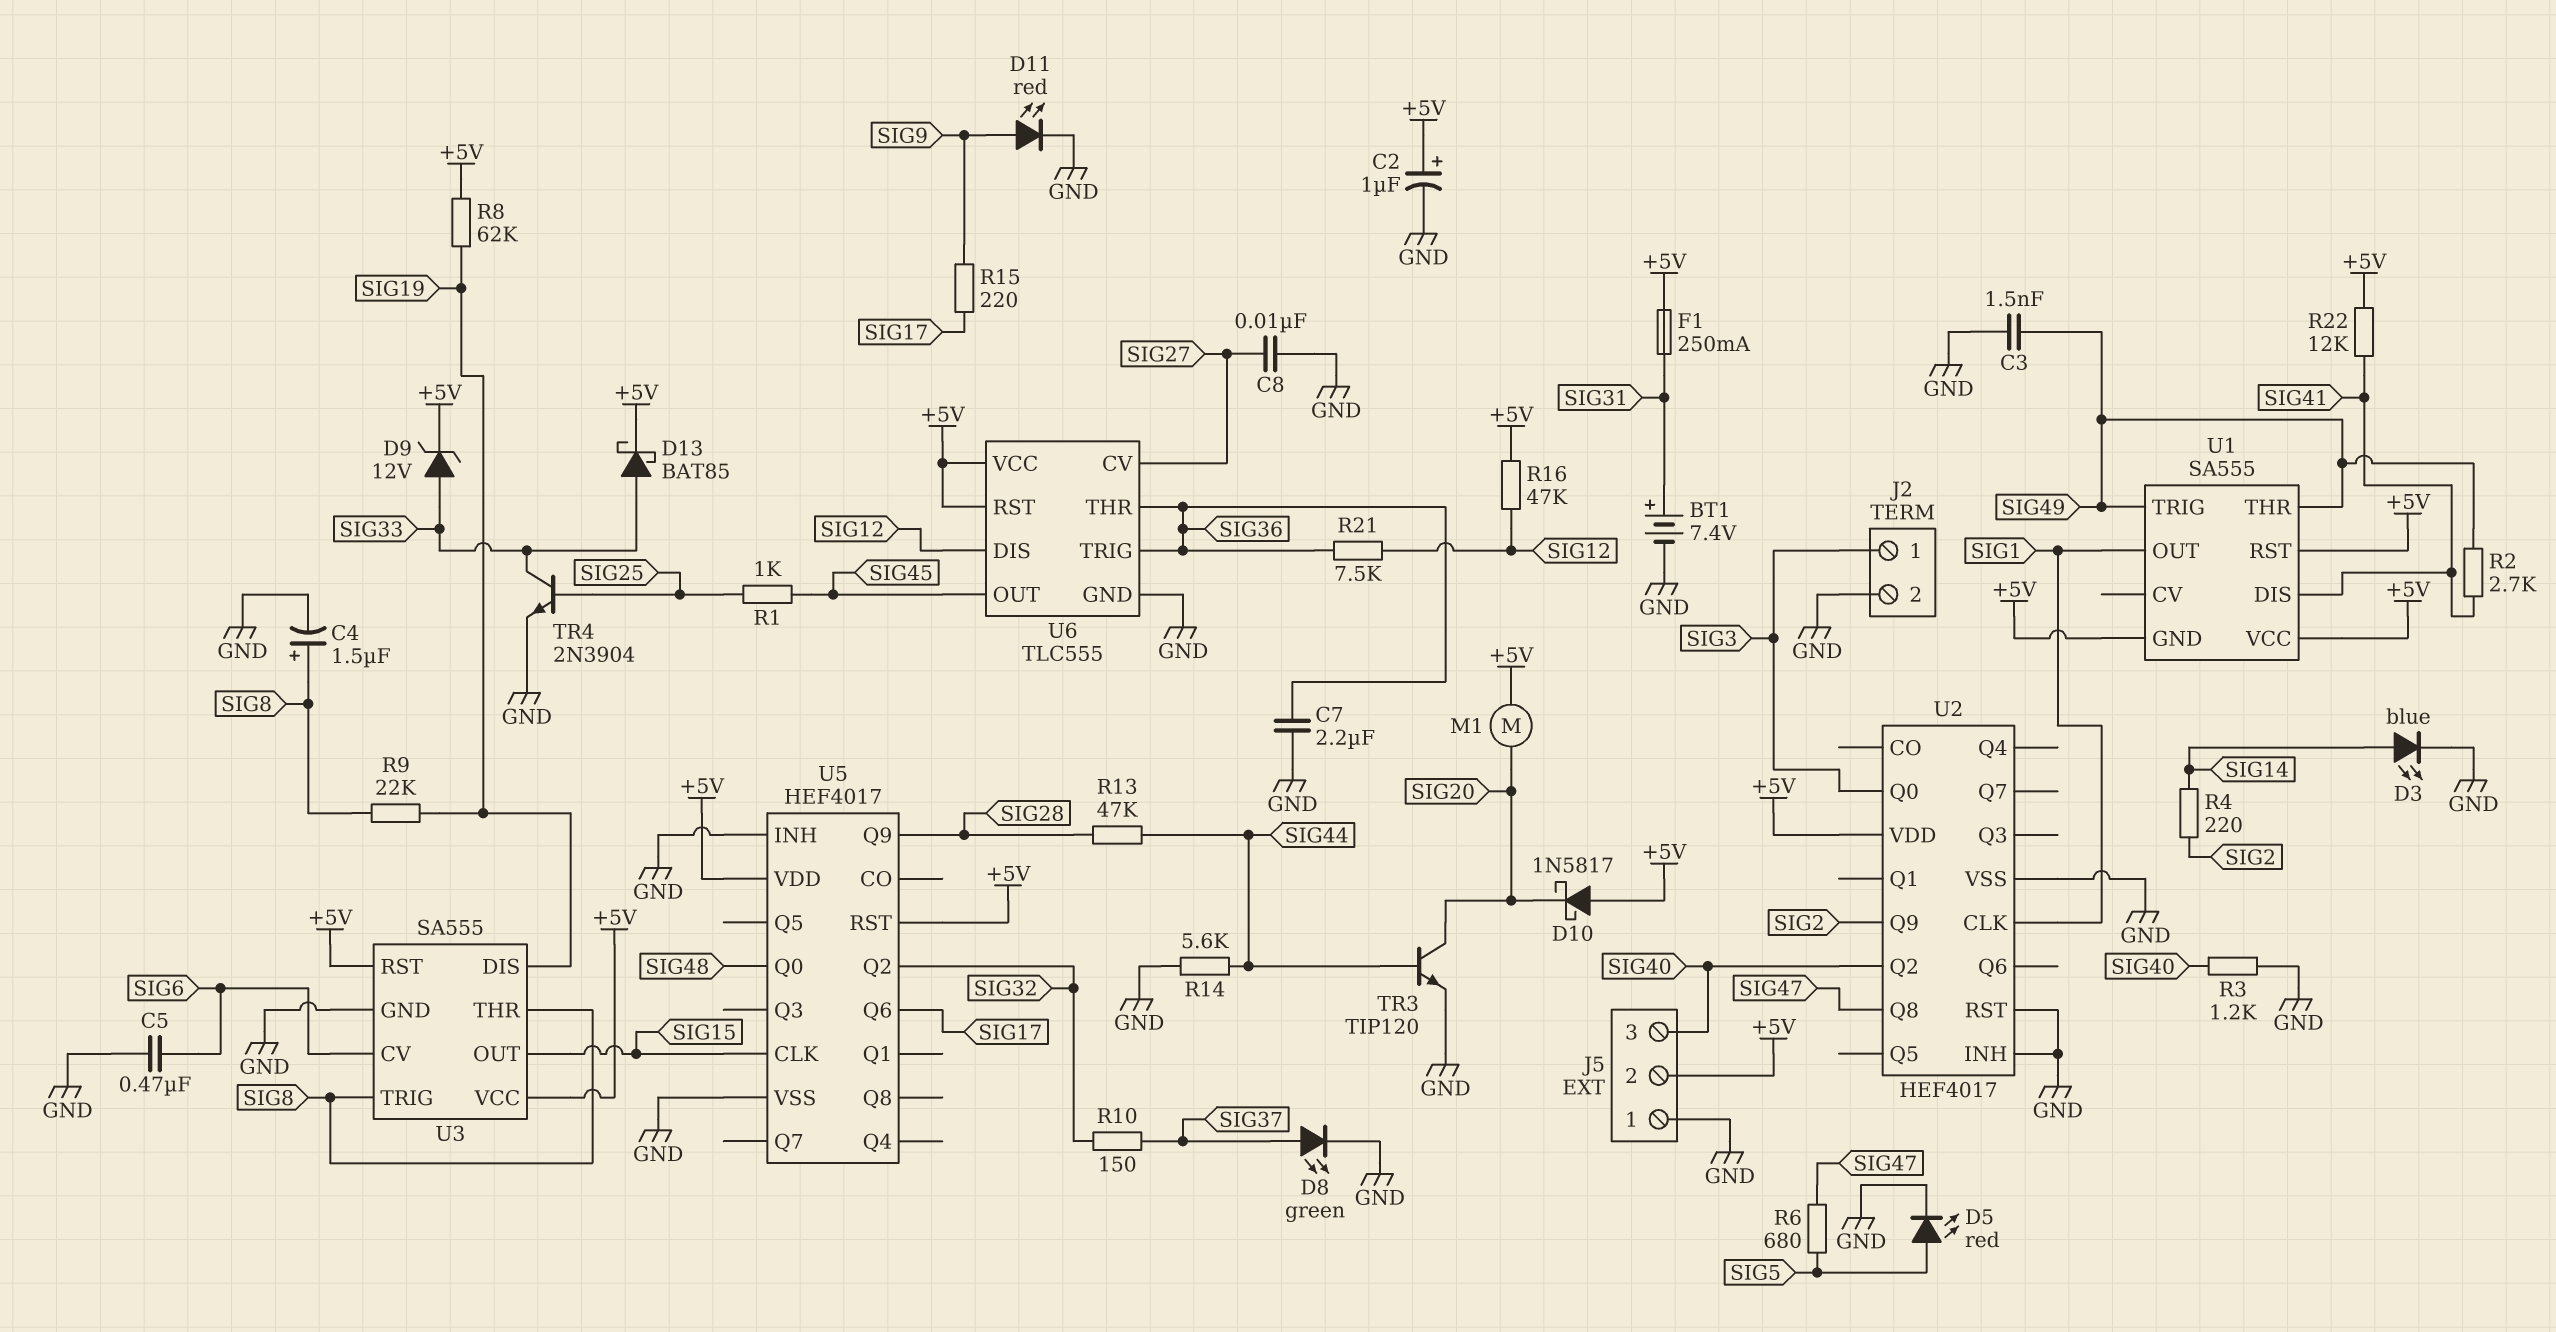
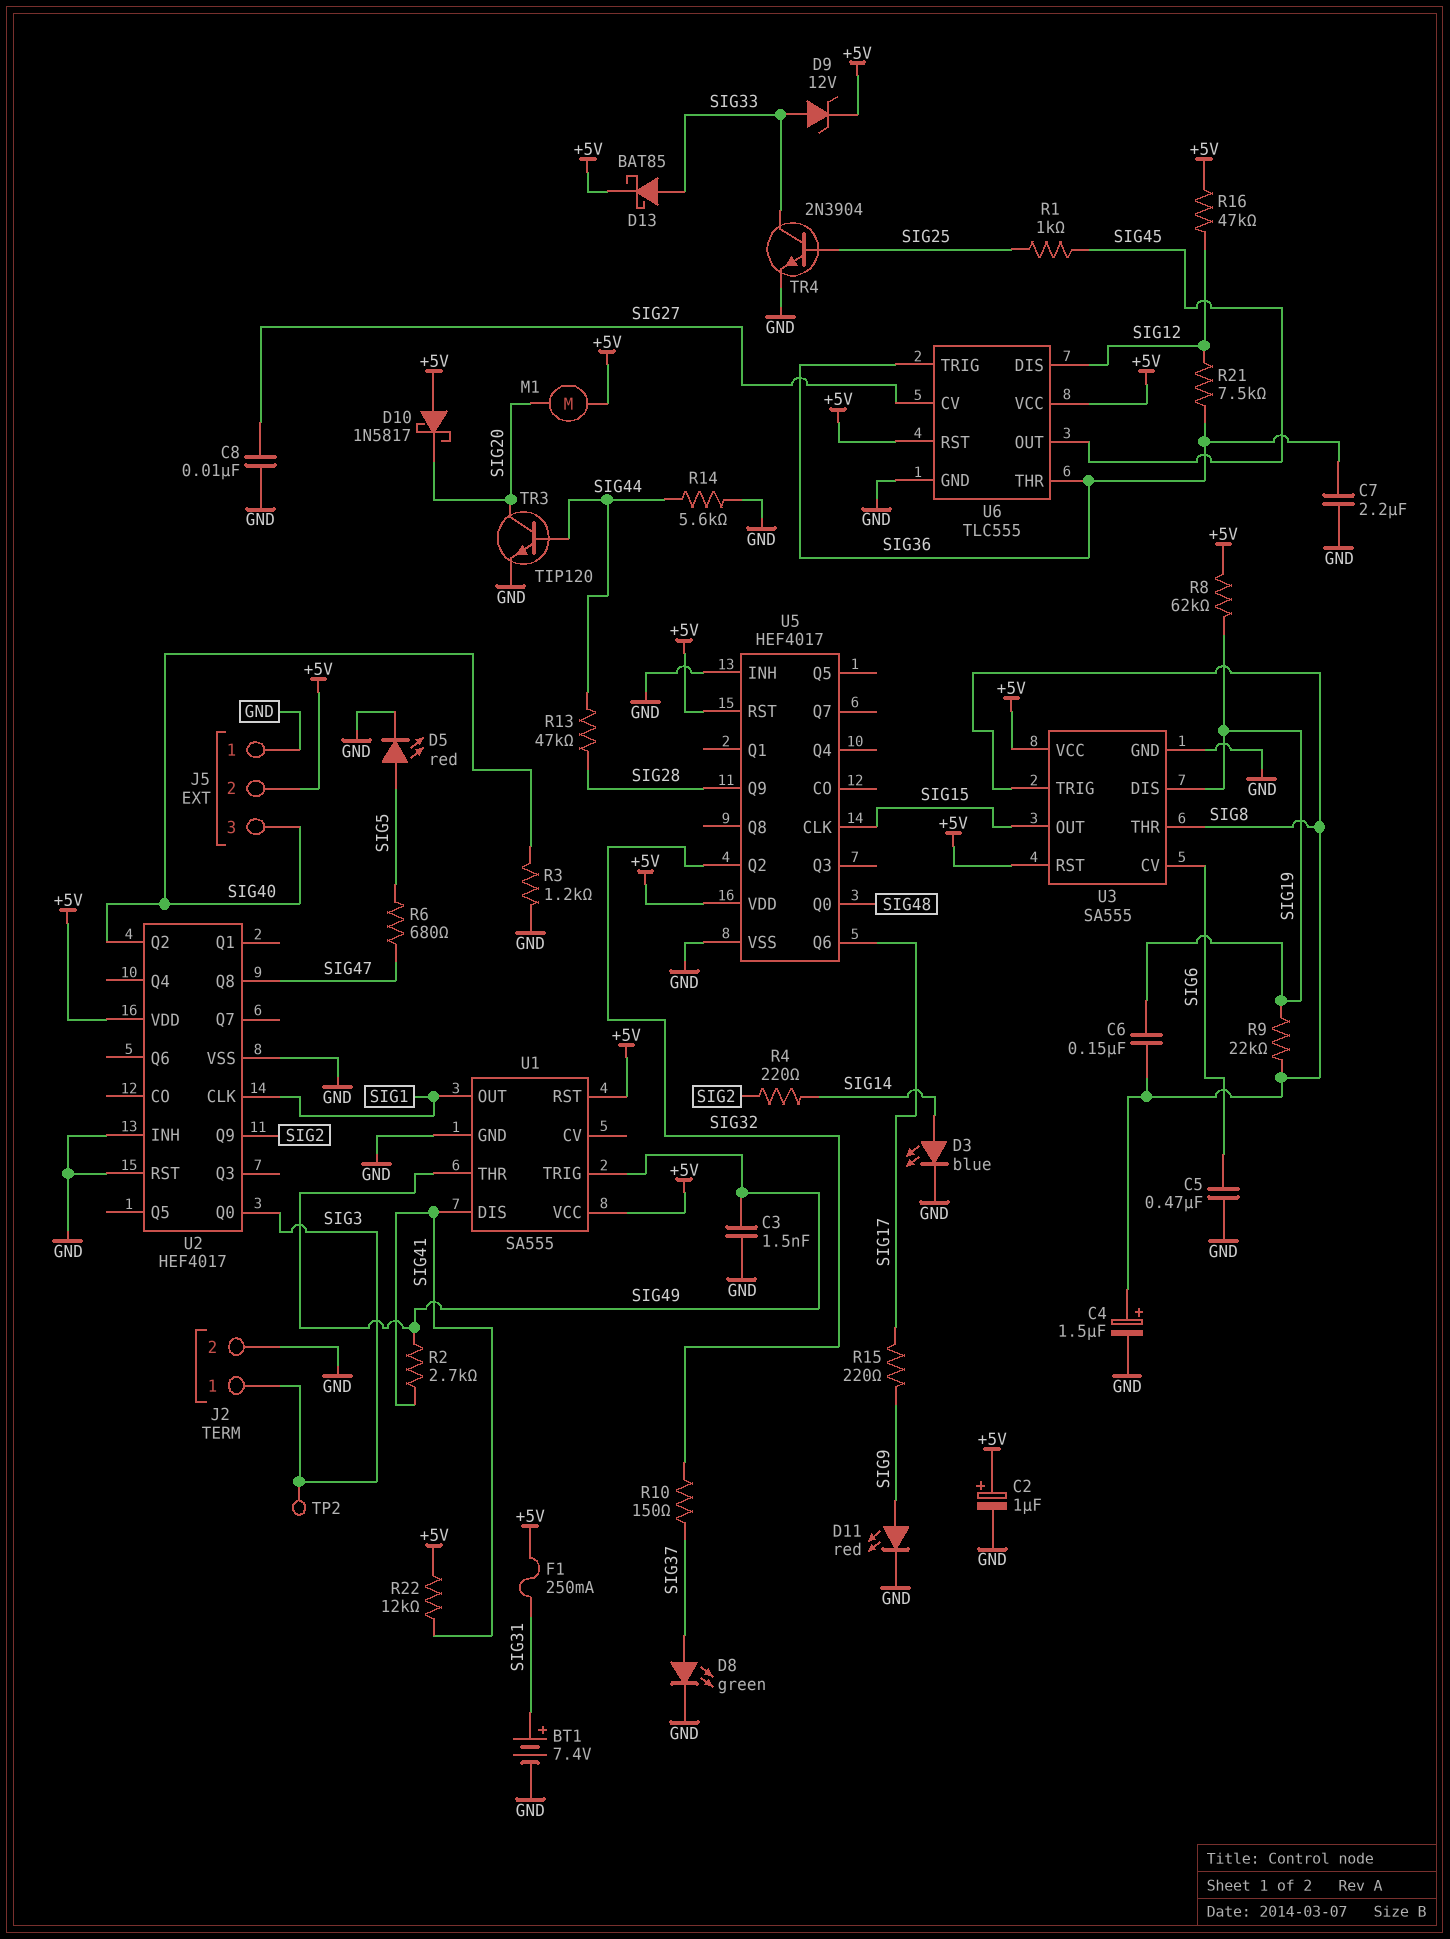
C6: none -> 150nF (SIG8, SIG19)
TP2: none -> test point (SIG3)
U1 pin GND: +5V -> GND

